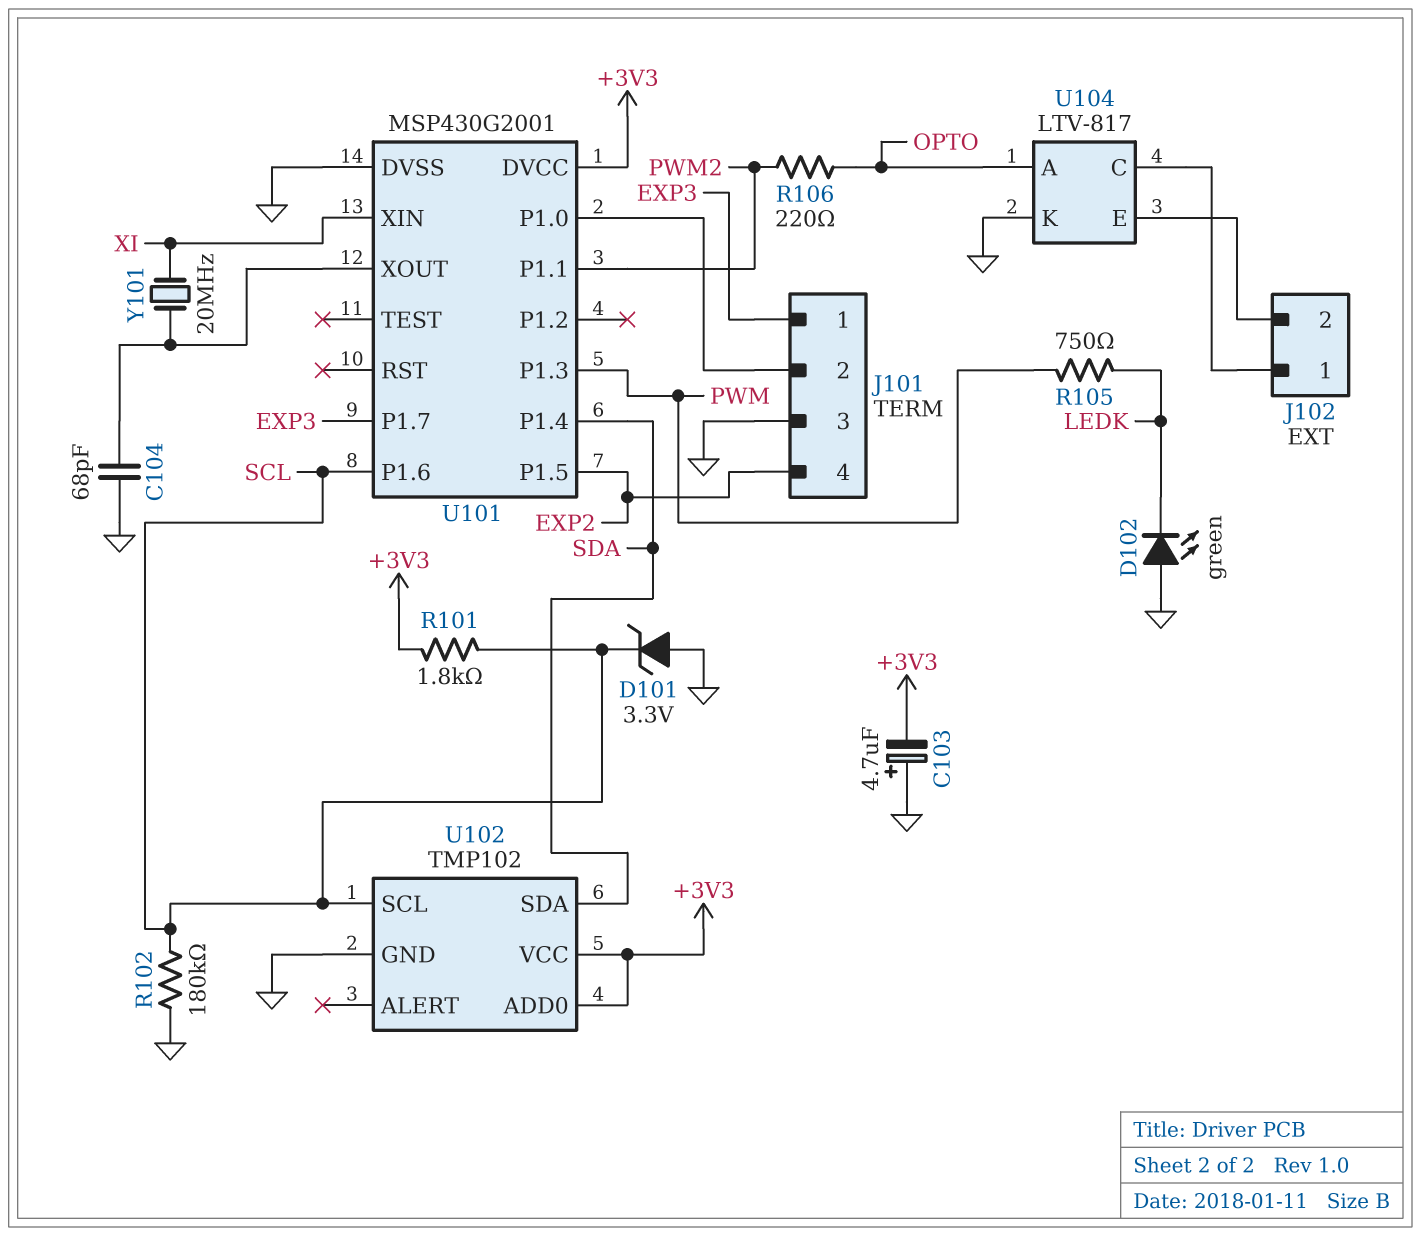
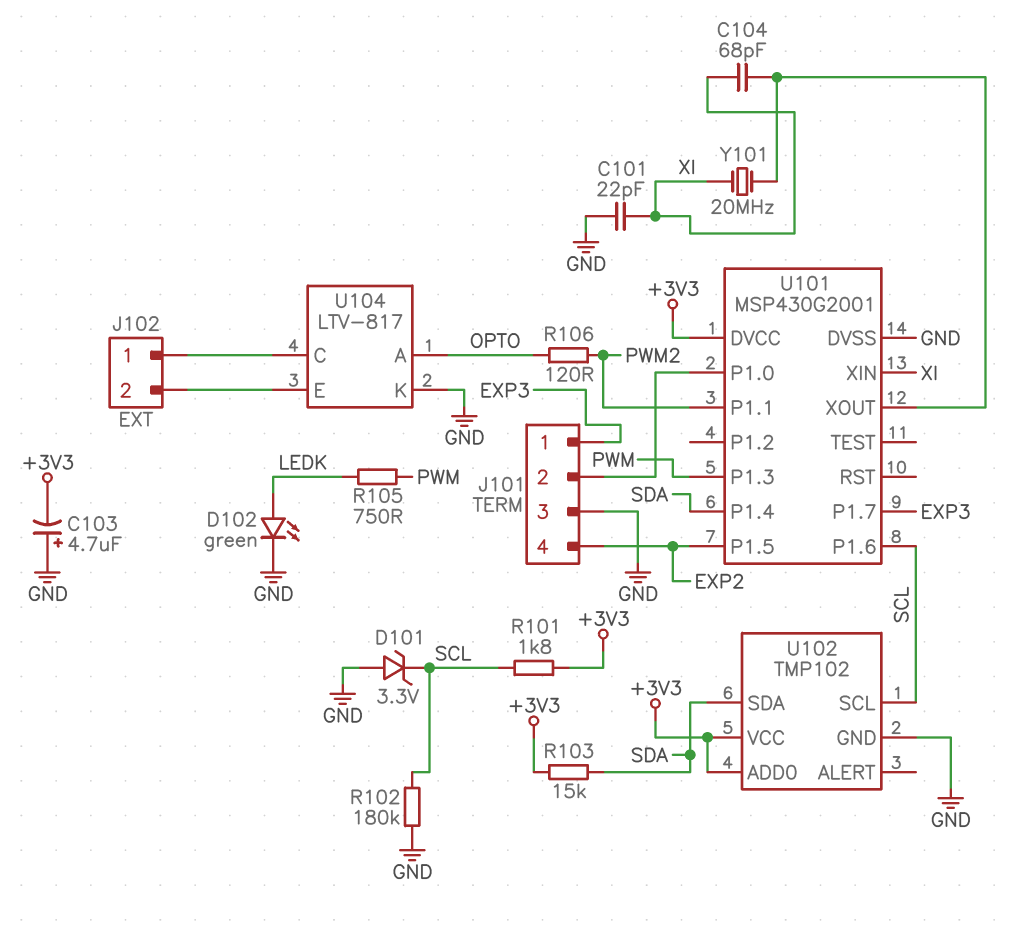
C101: none -> 22pF (GND, XI)
C104: 68pF (GND, U101/XOUT) -> 68pF (U101/XOUT, XI)
D102: LED green (A GND, K LEDK) -> LED green (A LEDK, K GND)
R103: none -> 15k (+3V3, SDA)
R106: 220 (OPTO, PWM2) -> 120 (OPTO, PWM2)

